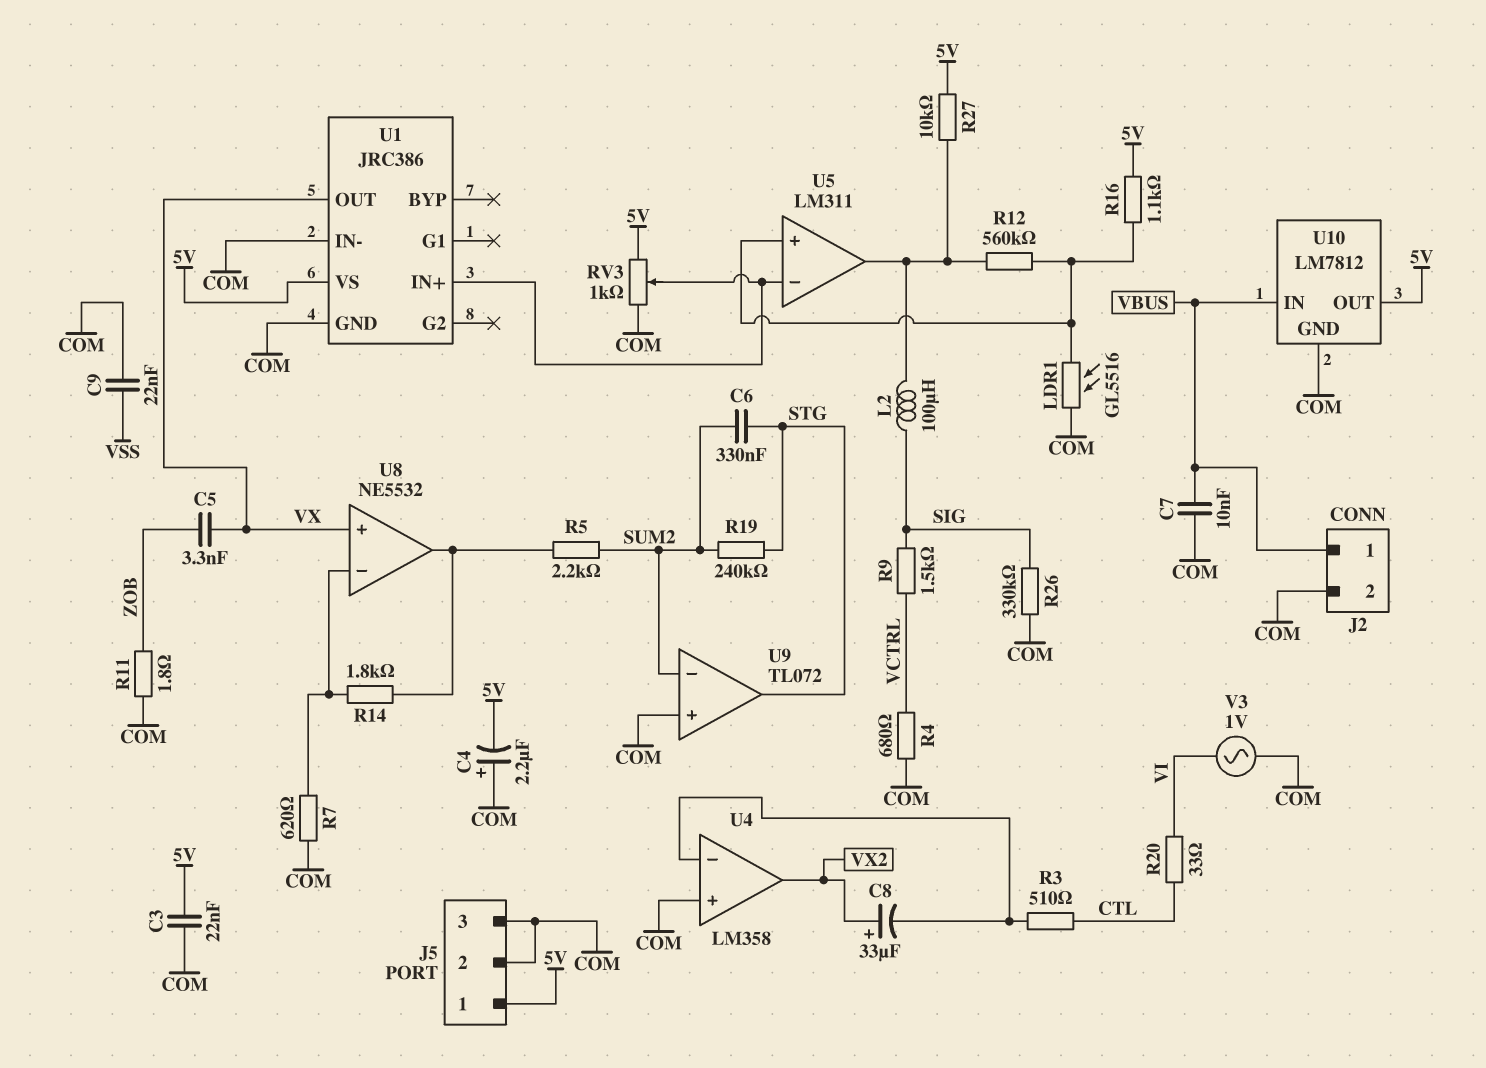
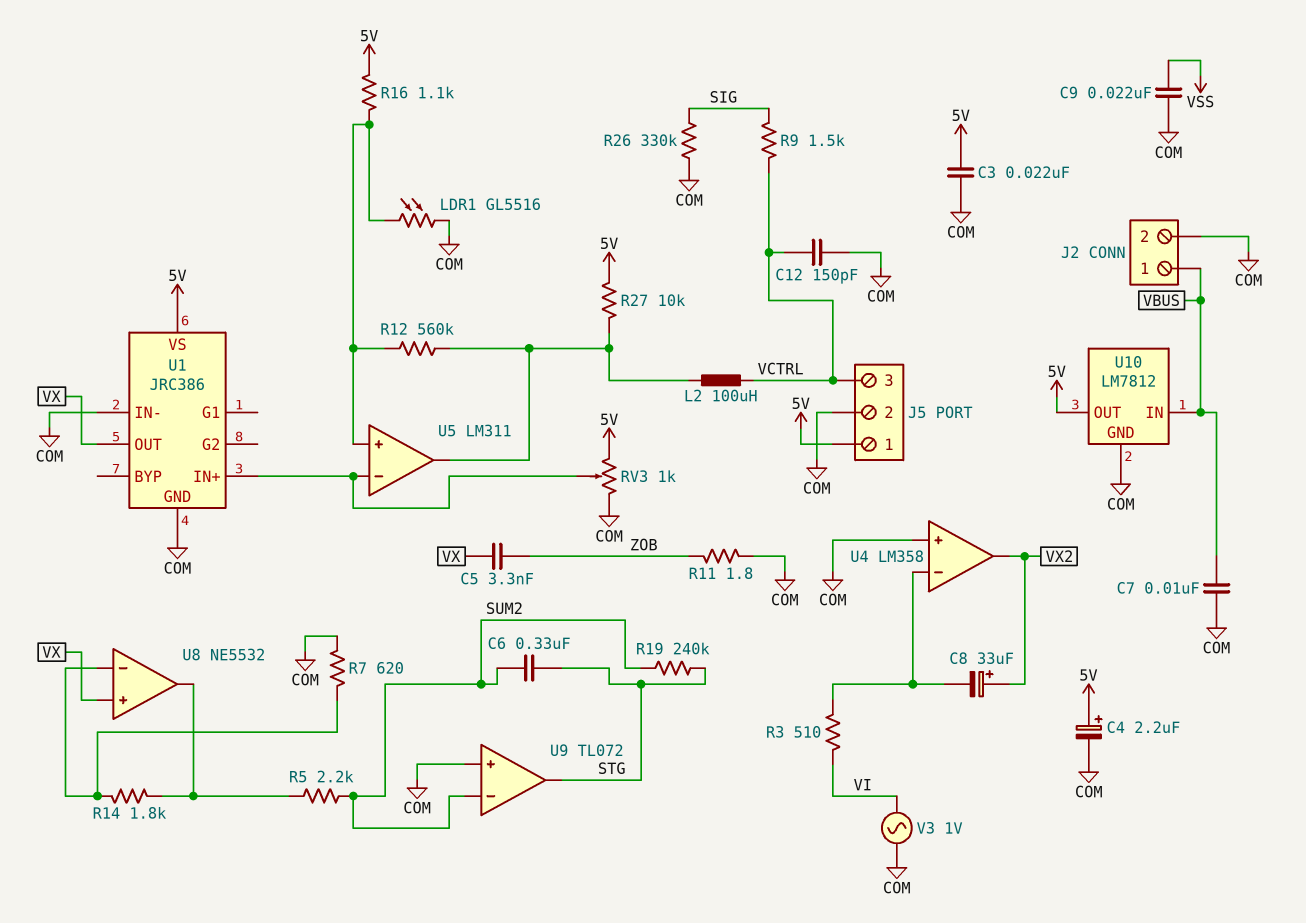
C4: 2.2uF (plus COM, minus 5V) -> 2.2uF (plus 5V, minus COM)
C12: none -> 150pF (COM, VCTRL)
J5 pin 3: COM -> VCTRL
L2: 100uH (SIG, U5/out) -> 100uH (U5/out, VCTRL)
R3: 510 (CTL, U4/in-) -> 510 (U4/in-, VI)
R4: 680 (COM, VCTRL) -> none
R20: 33 (CTL, VI) -> none

